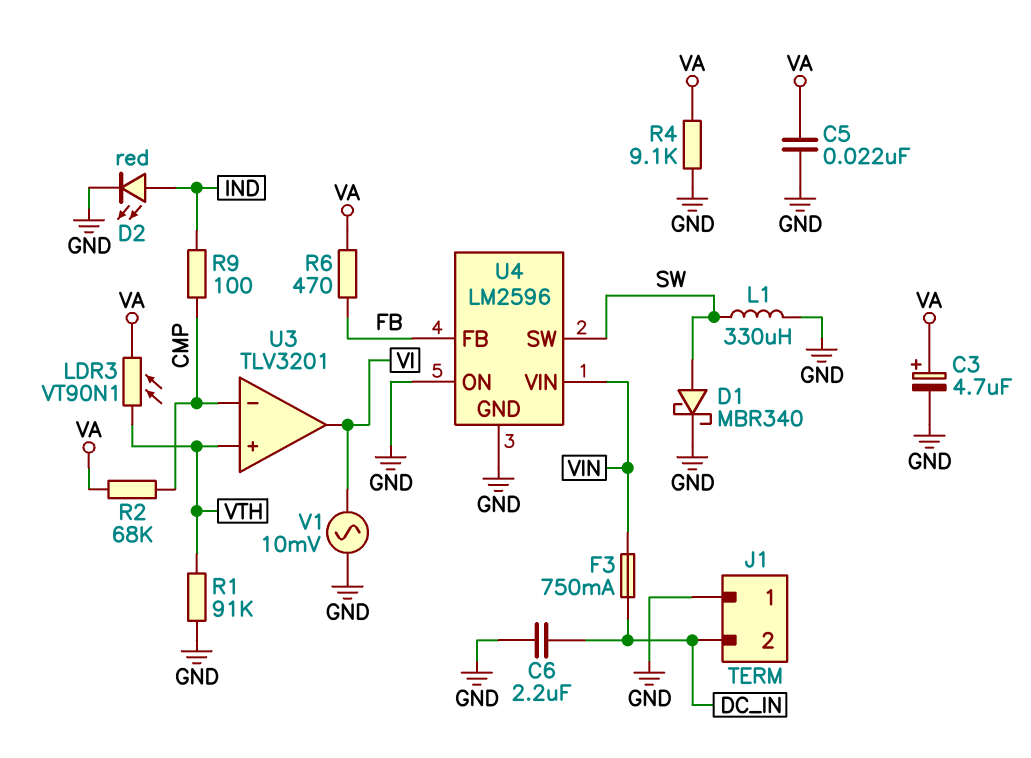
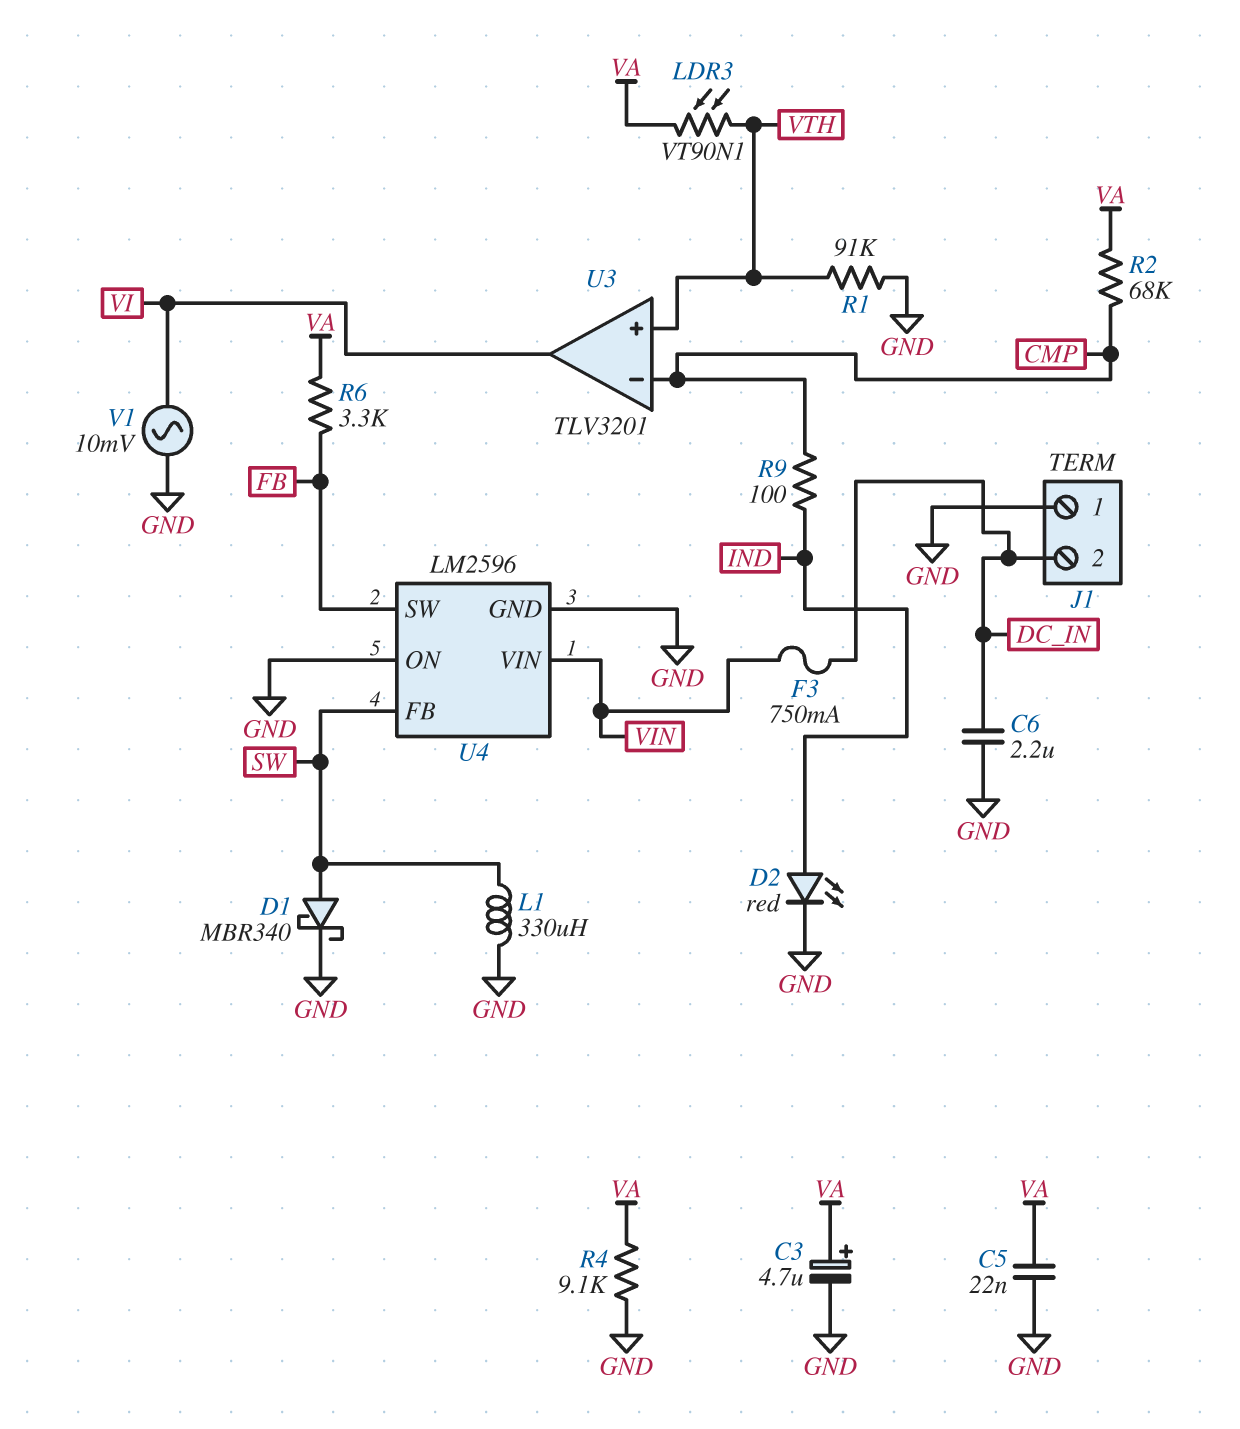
R6: 470 (FB, VA) -> 3.3k (FB, VA)
U4 pin FB: FB -> SW
U4 pin SW: SW -> FB

